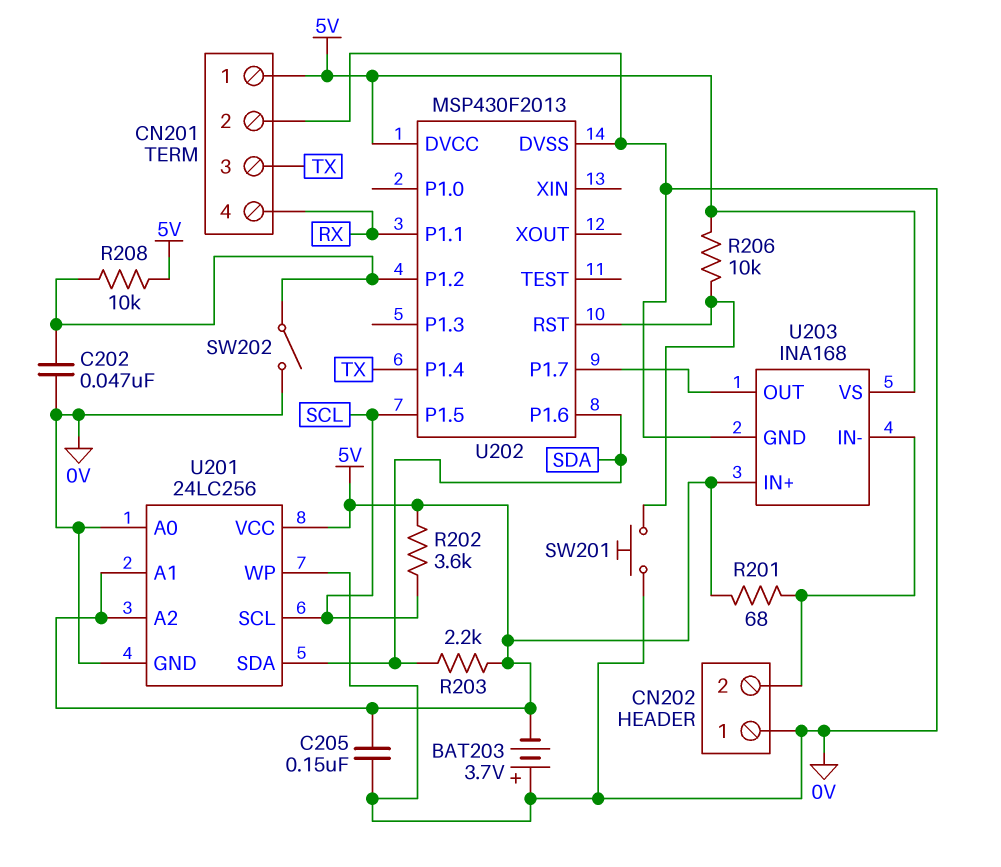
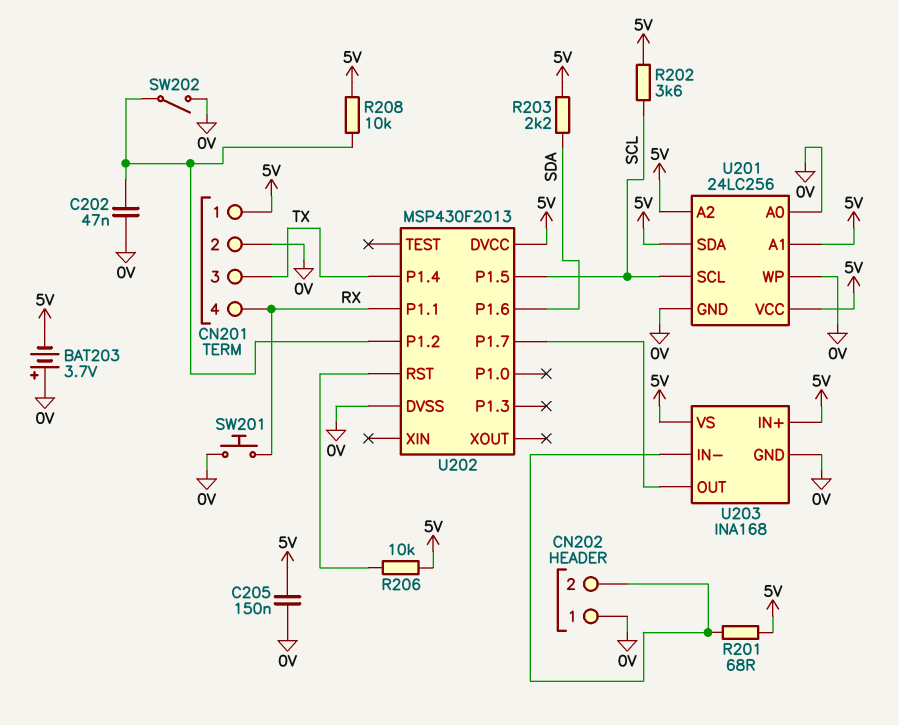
SW201: button (0V, U202/RST) -> button (0V, RX)
U201 pin SDA: SDA -> 5V

